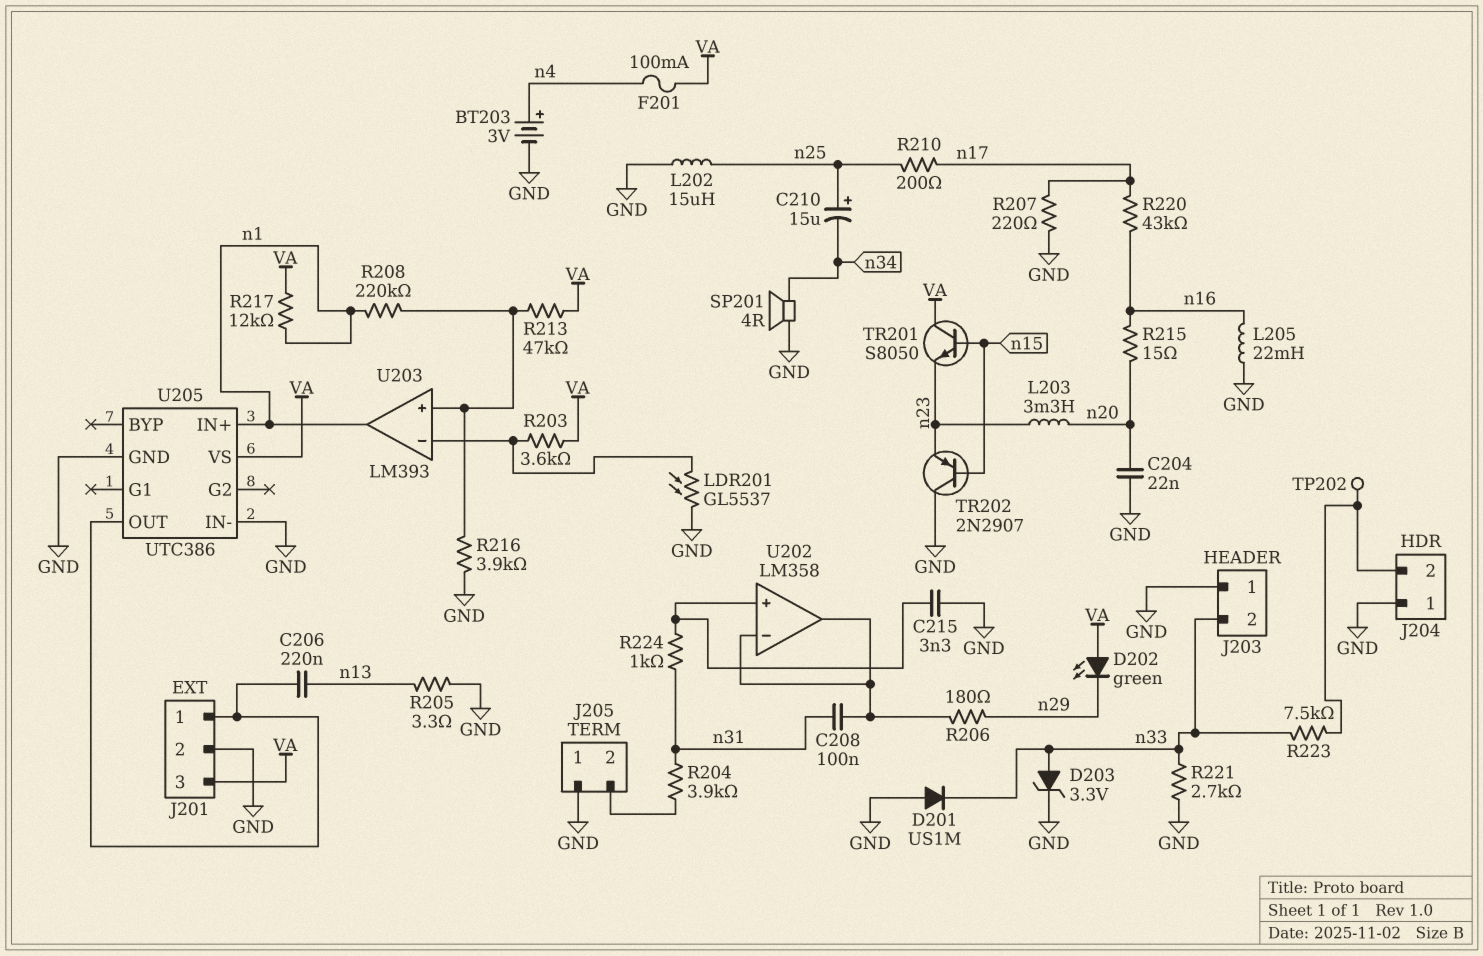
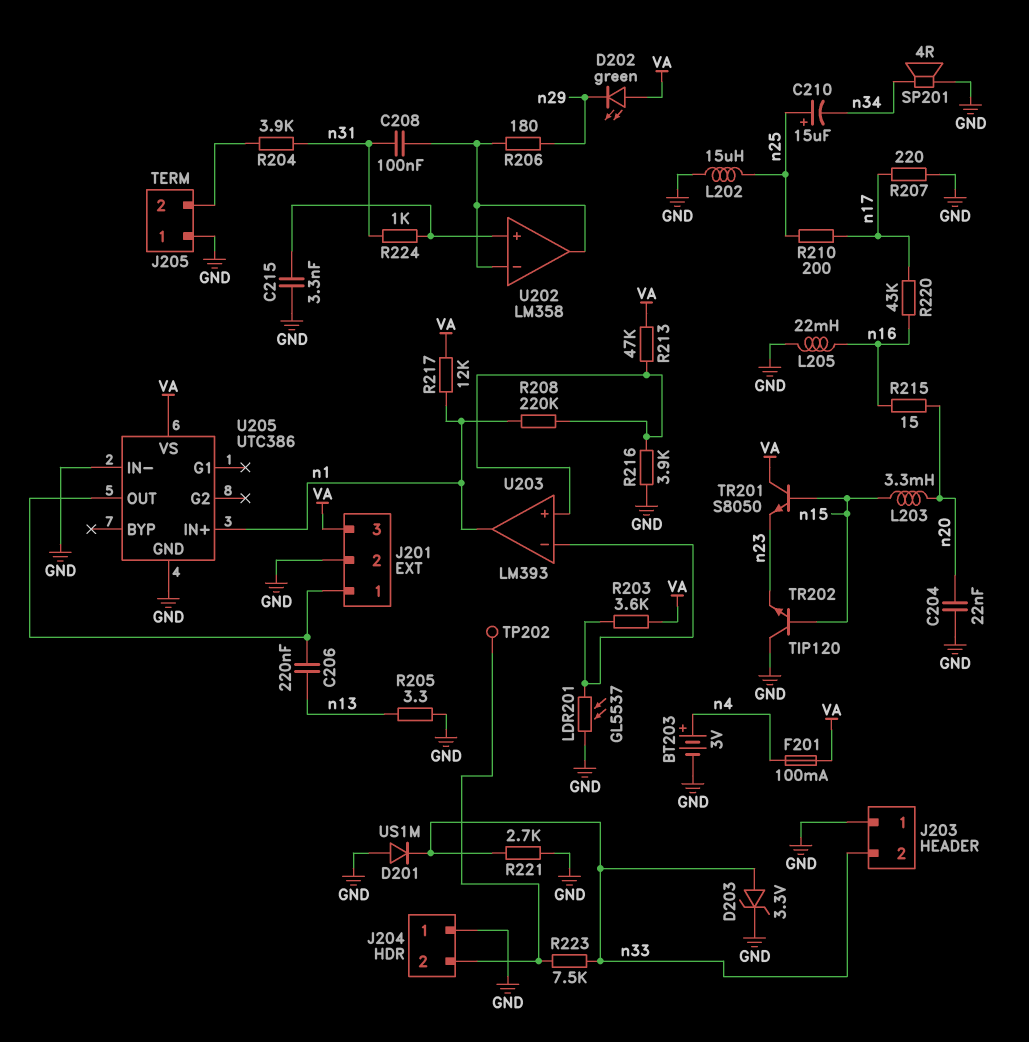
L203: 3.3mH (n20, n23) -> 3.3mH (n15, n20)
TR202: PNP 2N2907 (B n15, C GND, E n23) -> NPN TIP120 (B n15, C GND, E n23)

